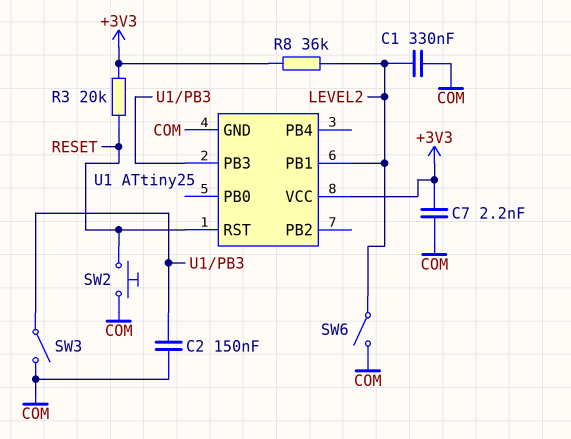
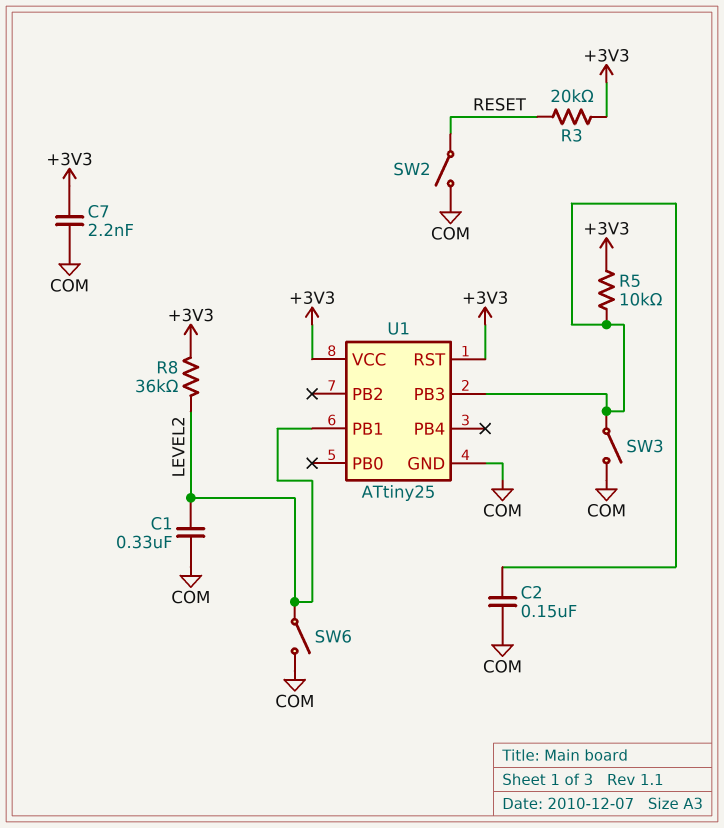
R5: none -> 10k (+3V3, U1/PB3)
SW2: button (COM, RESET) -> switch (COM, RESET)
U1 pin RST: RESET -> +3V3

